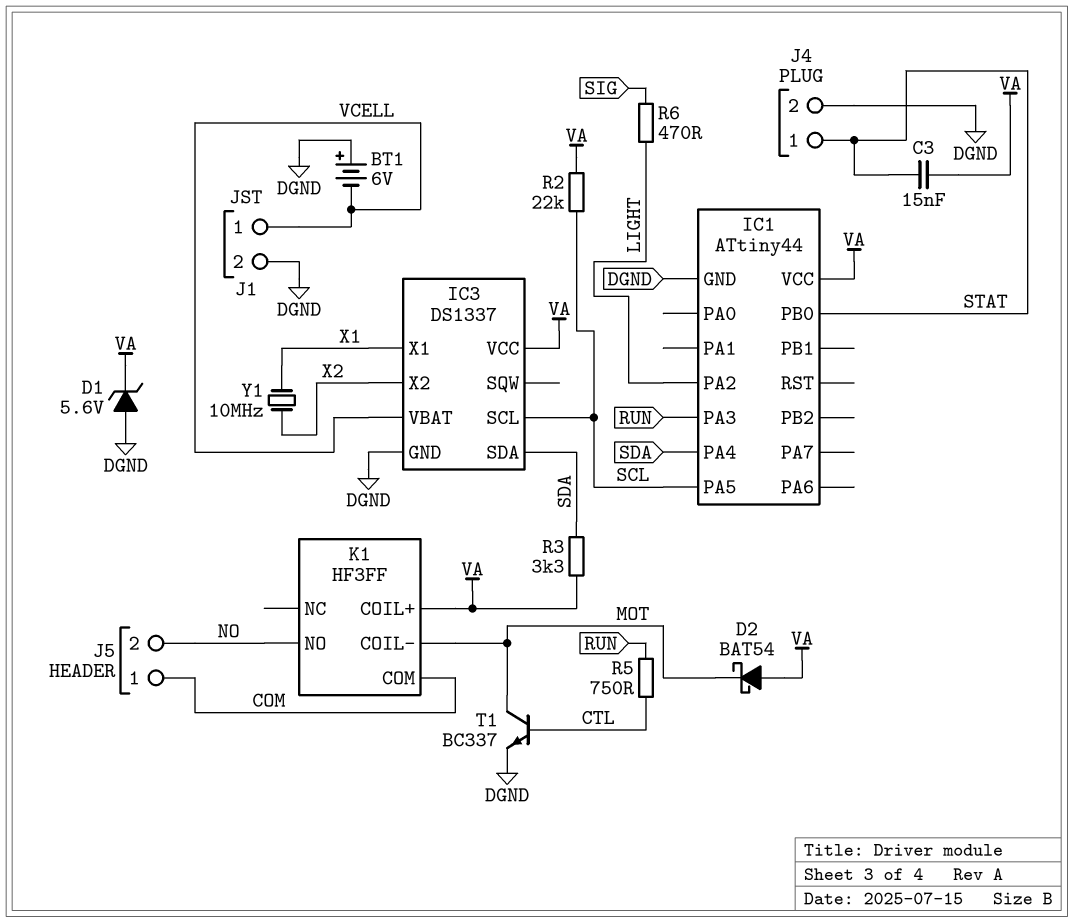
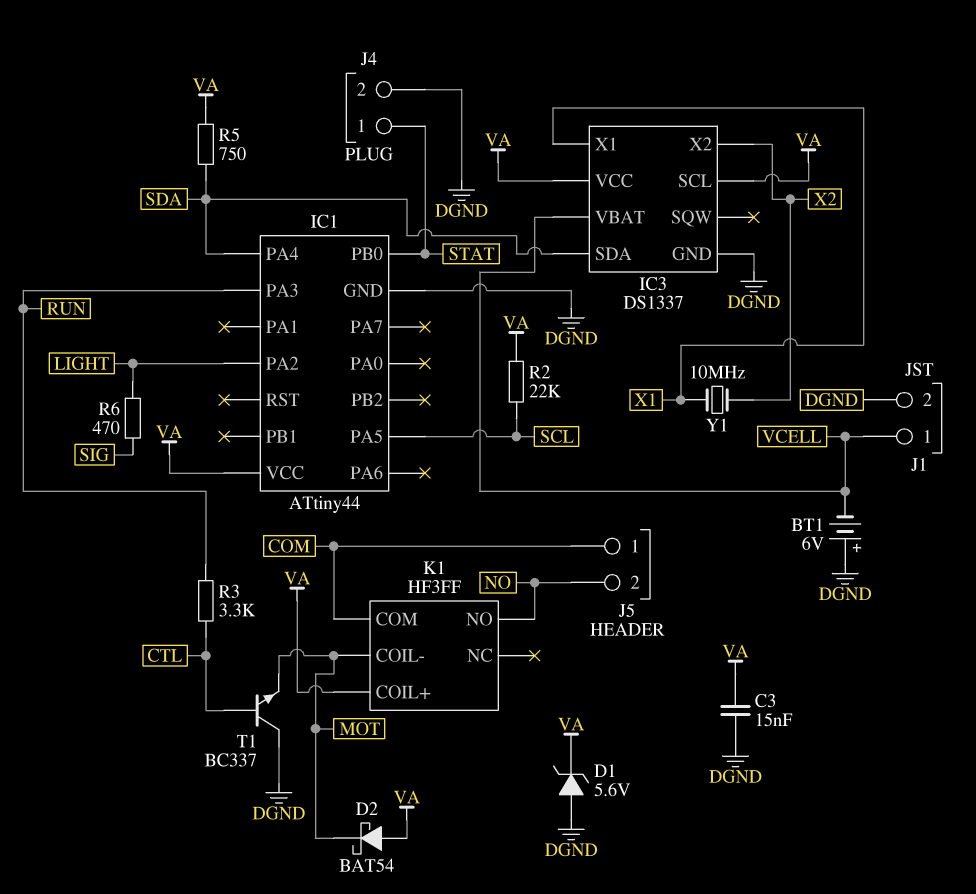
C3: 15nF (STAT, VA) -> 15nF (DGND, VA)
IC3 pin SCL: SCL -> VA
R3: 3.3k (SDA, VA) -> 3.3k (CTL, RUN)
R5: 750 (CTL, RUN) -> 750 (SDA, VA)
T1: NPN BC337 (B CTL, C MOT, E DGND) -> NPN BC337 (B CTL, C DGND, E MOT)

